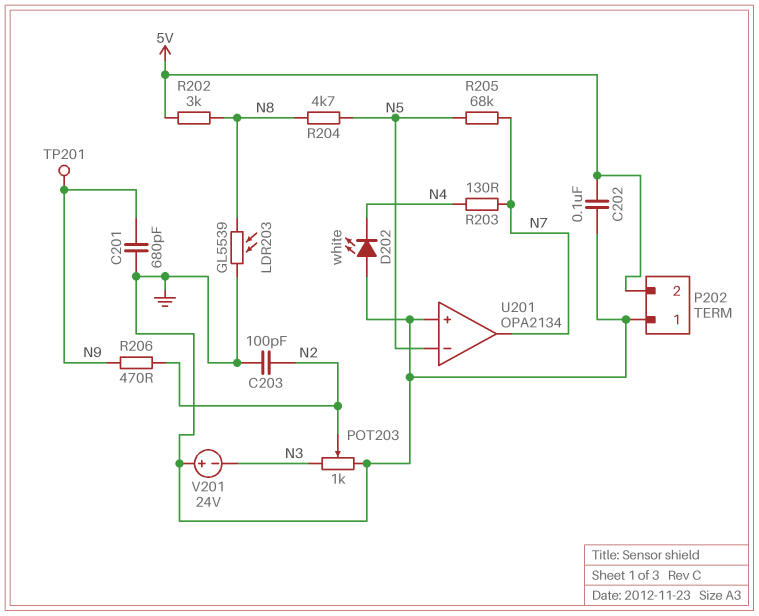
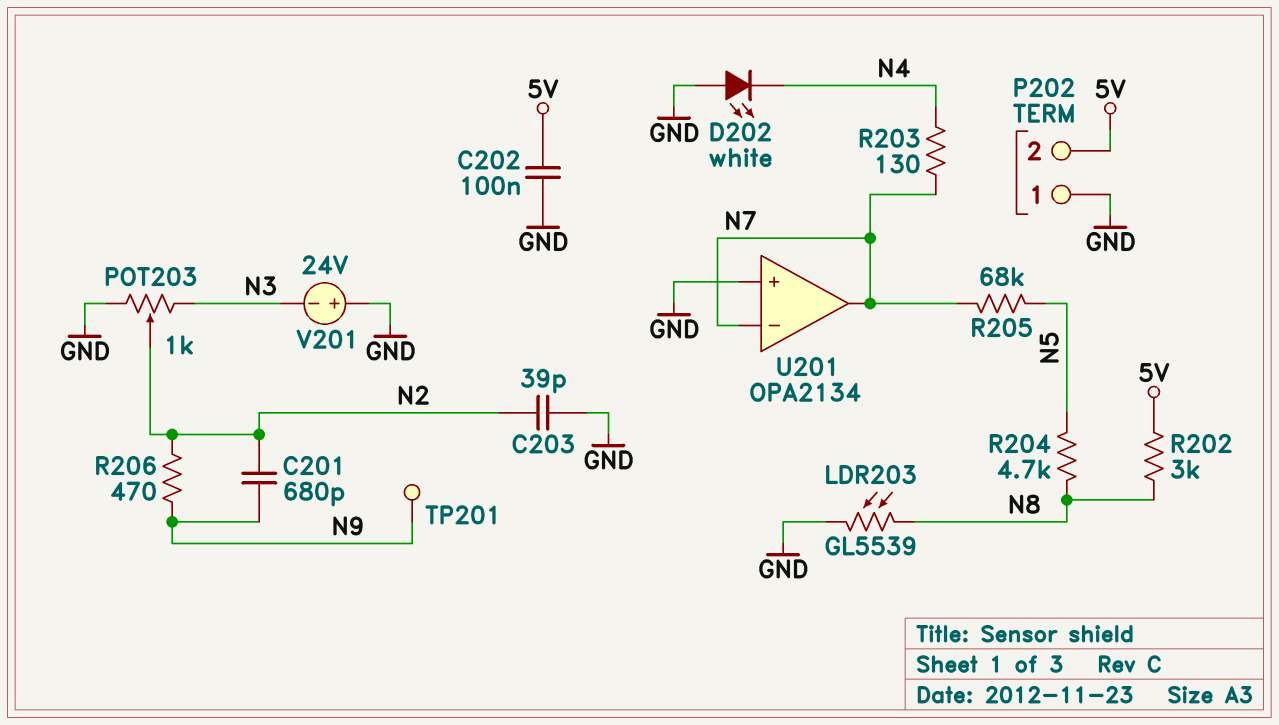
C201: 680pF (GND, N9) -> 680pF (N2, N9)
C203: 100pF (GND, N2) -> 39pF (GND, N2)
U201 pin in-: N5 -> N7

